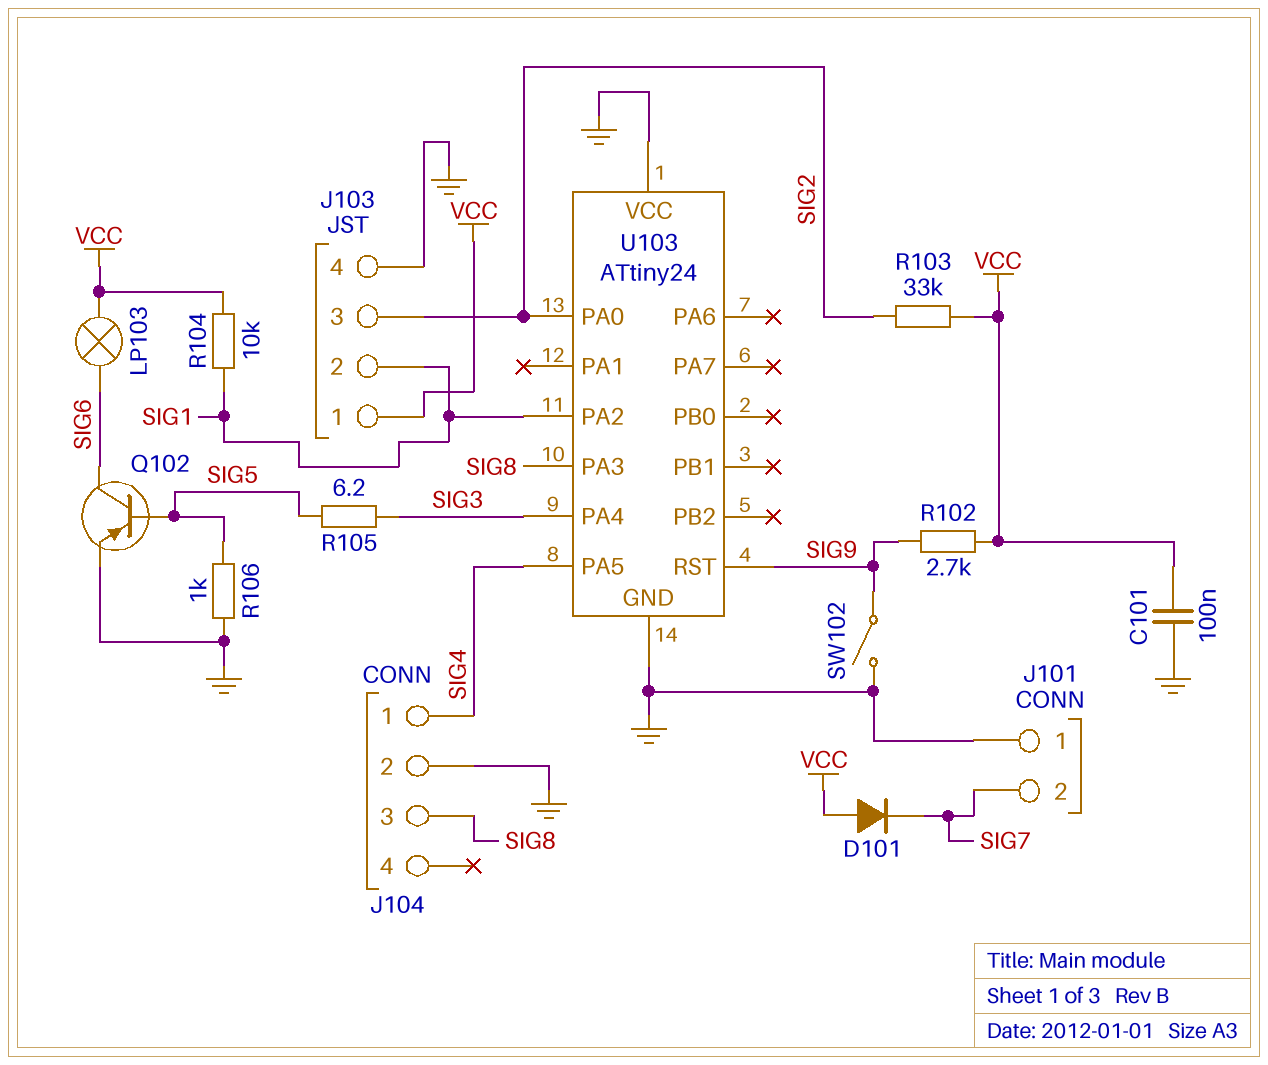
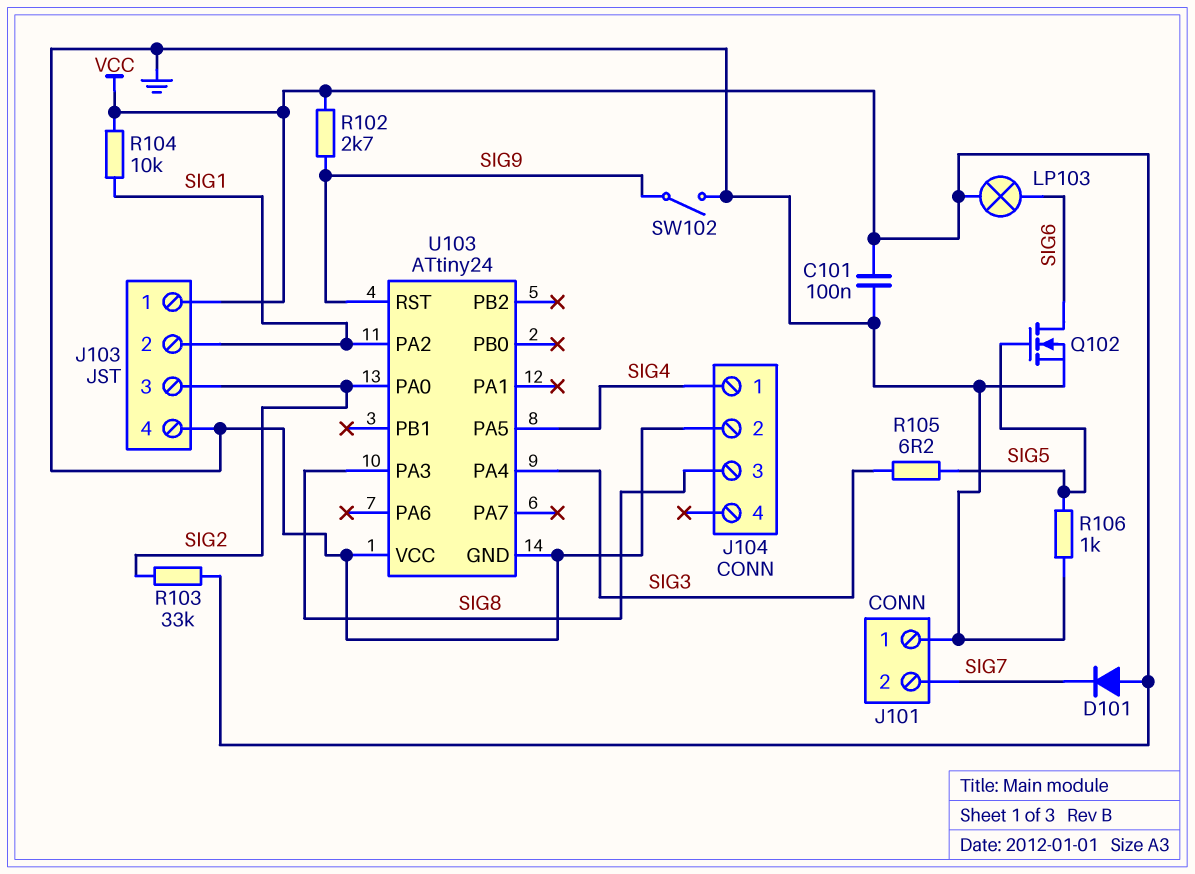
Q102: PNP (B SIG5, C SIG6, E GND) -> NMOS (G SIG5, D SIG6, S GND)

